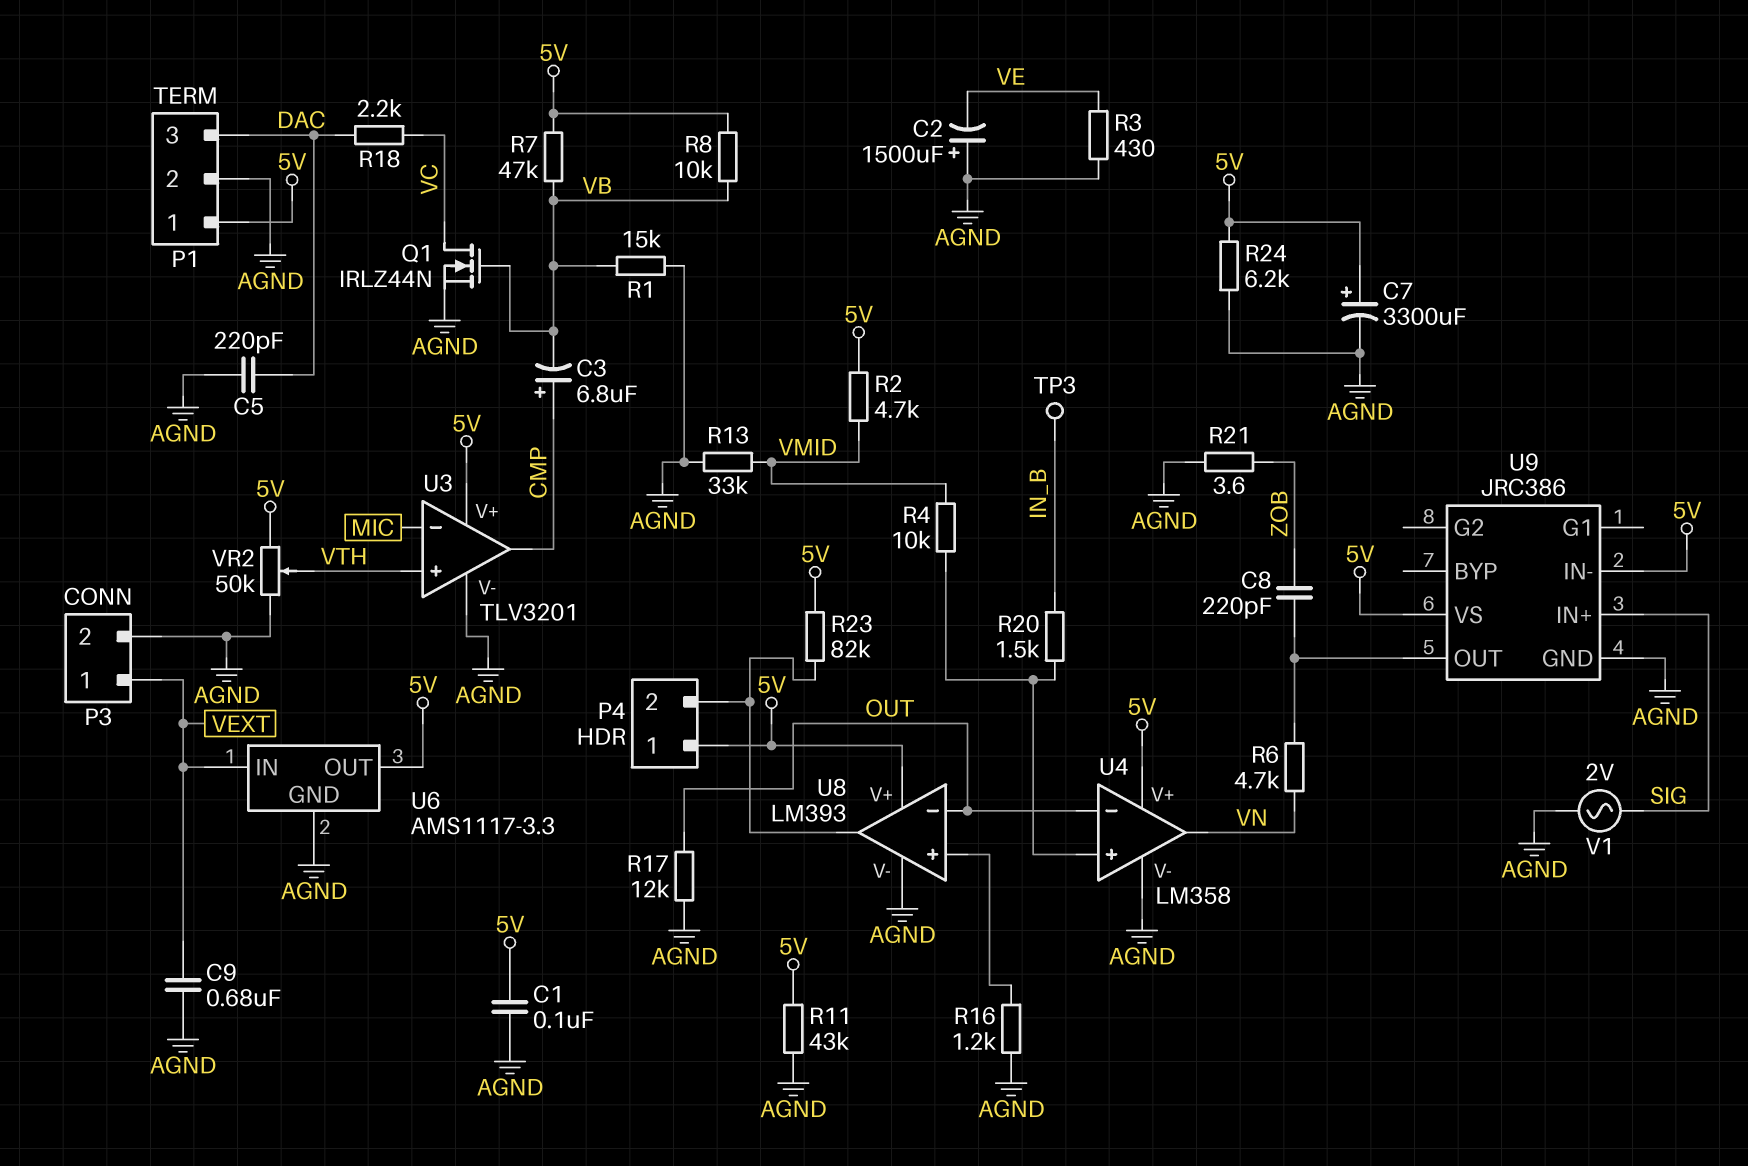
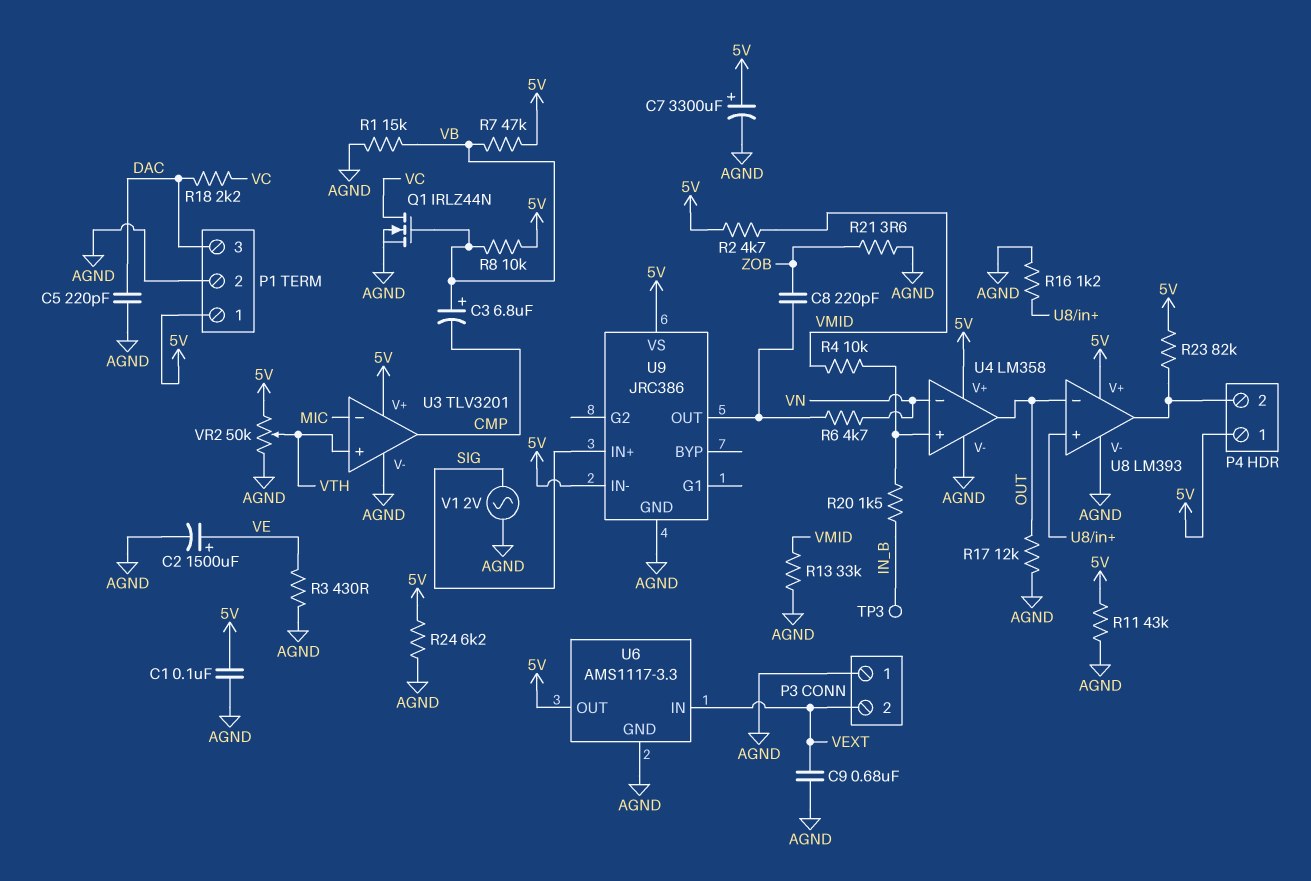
C2: 1500uF (plus AGND, minus VE) -> 1500uF (plus VE, minus AGND)
C3: 6.8uF (plus CMP, minus VB) -> 6.8uF (plus VB, minus CMP)
P3 pin 1: VEXT -> AGND
P3 pin 2: AGND -> VEXT
U4 pin in-: OUT -> VN
U4 pin out: VN -> OUT

